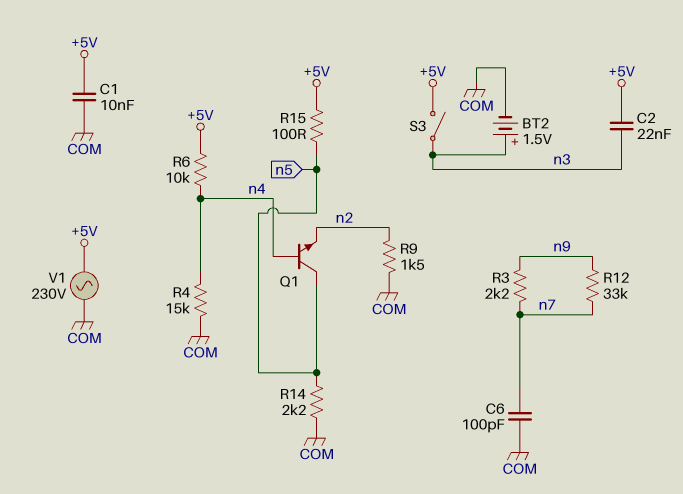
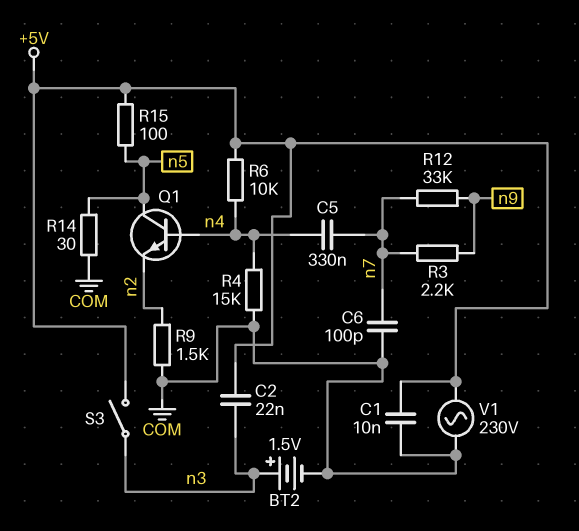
C5: none -> 330nF (n4, n7)
R14: 2.2k (COM, n5) -> 30 (COM, n5)

